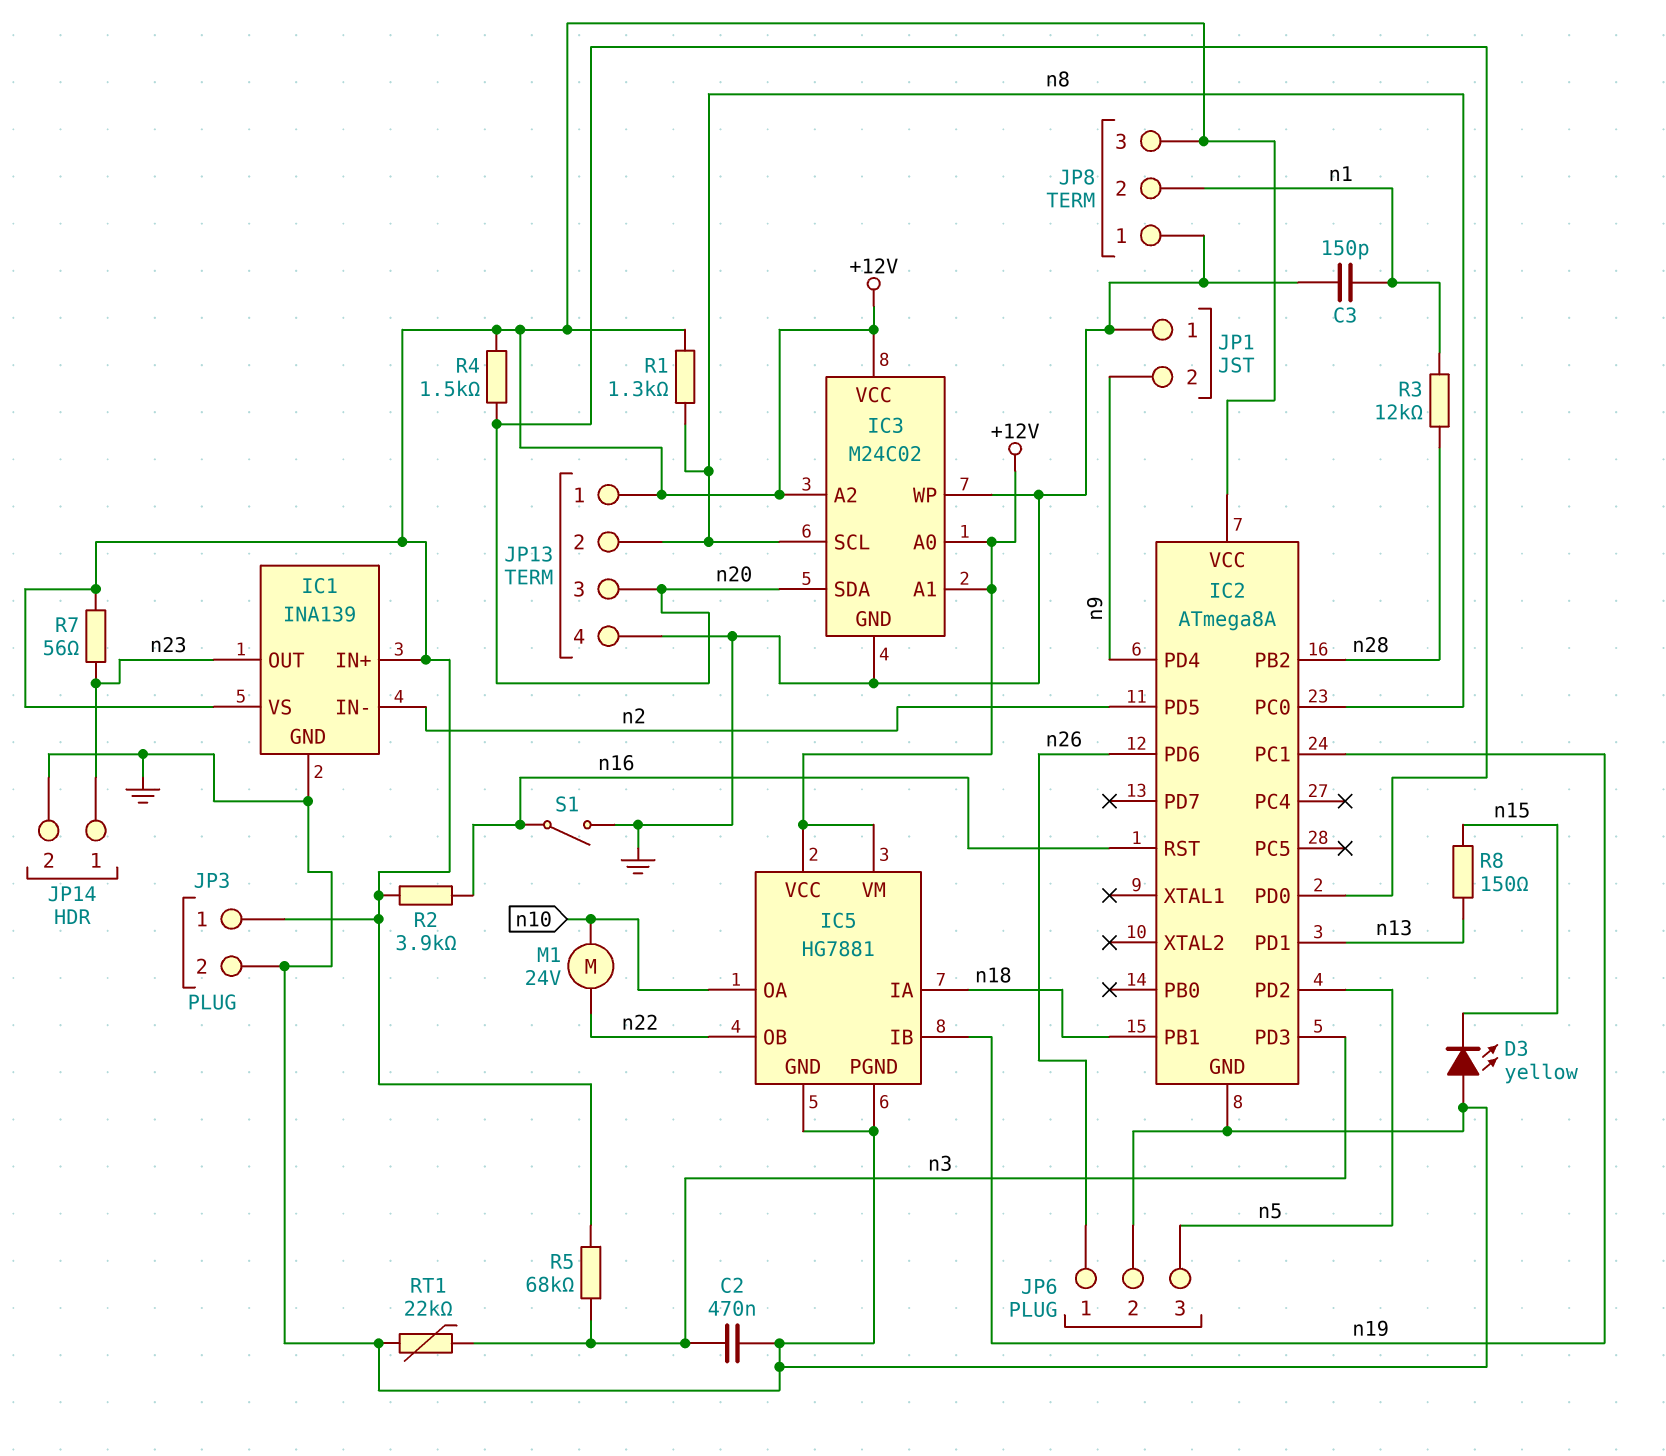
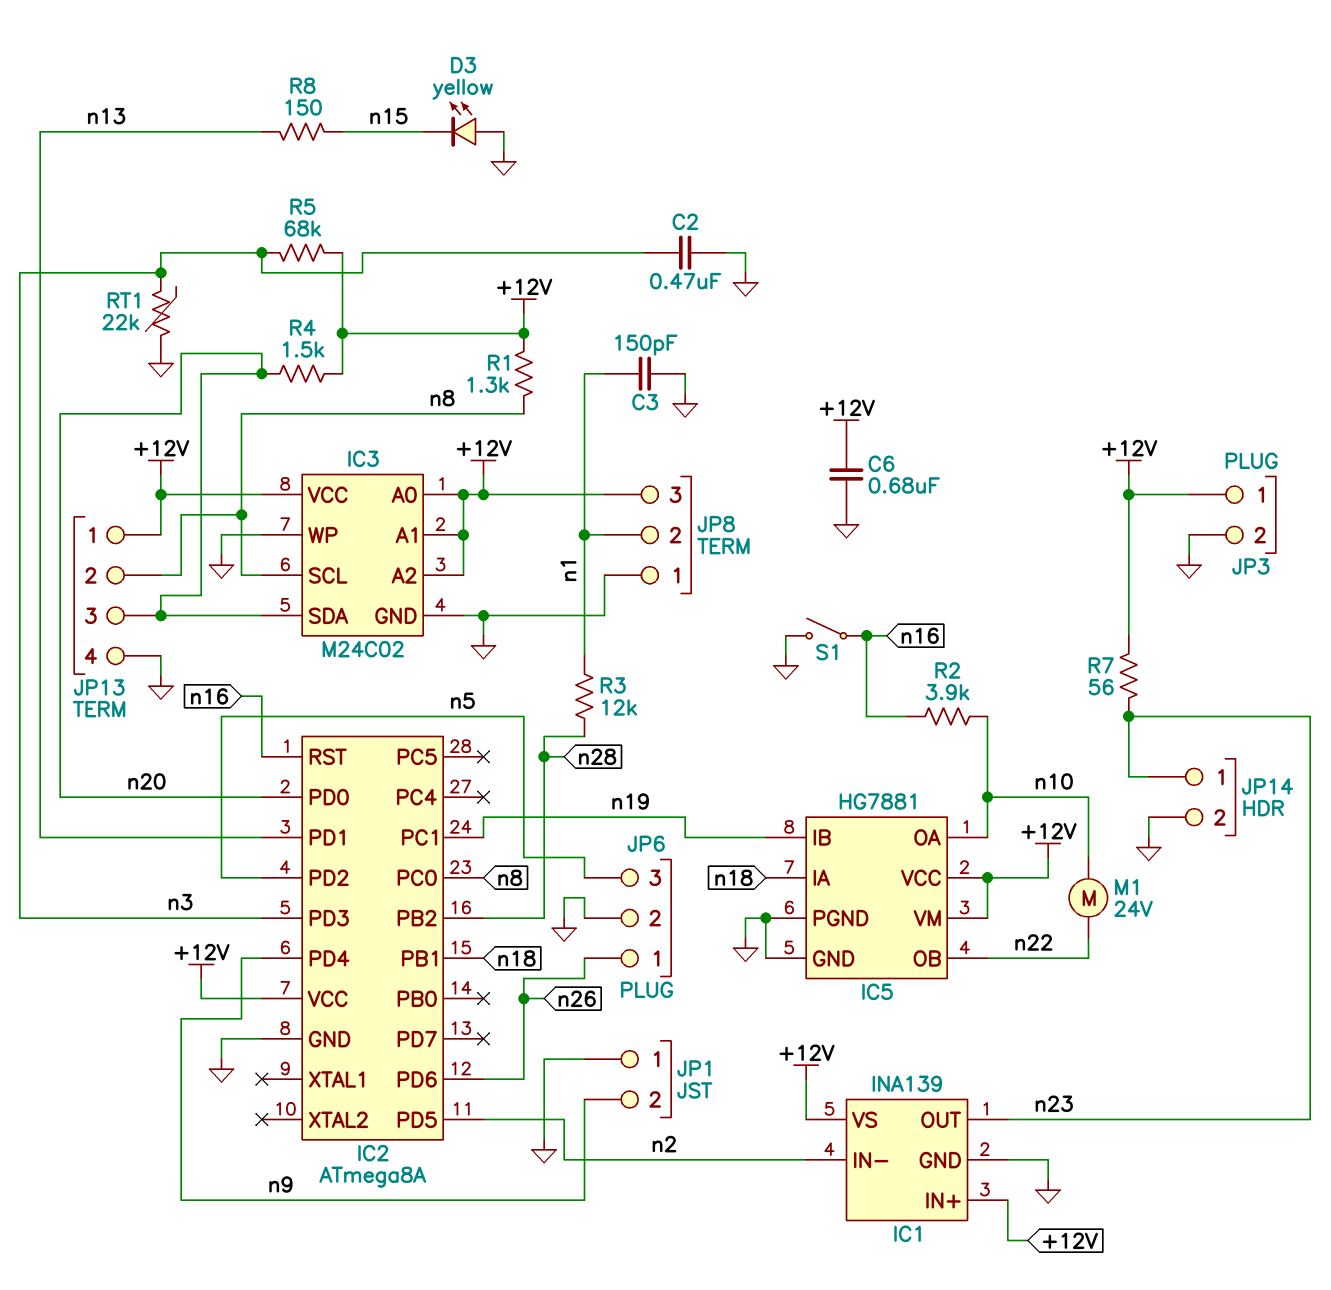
C6: none -> 680nF (+12V, GND)
R2: 3.9k (+12V, n16) -> 3.9k (n10, n16)

